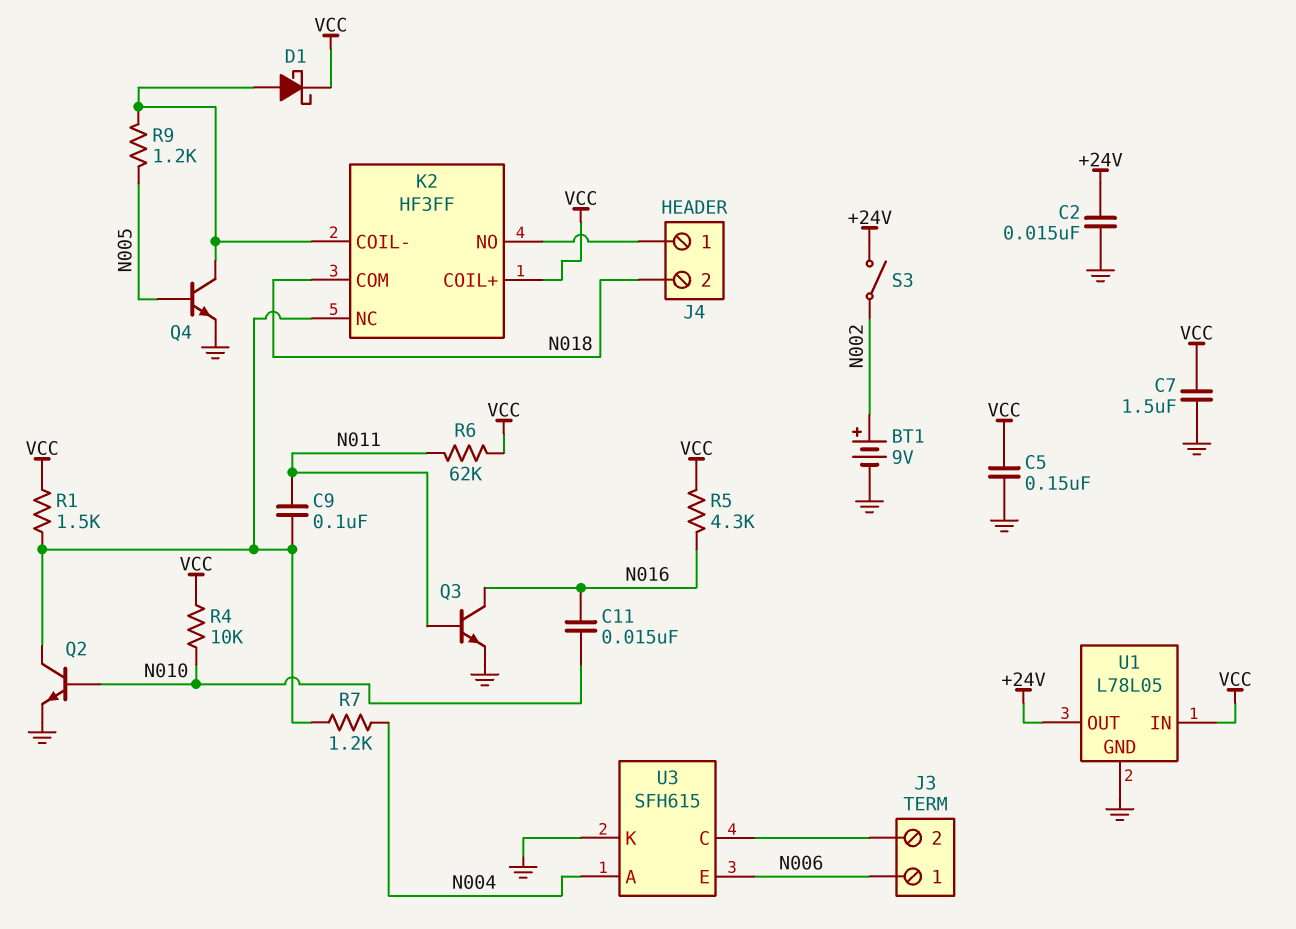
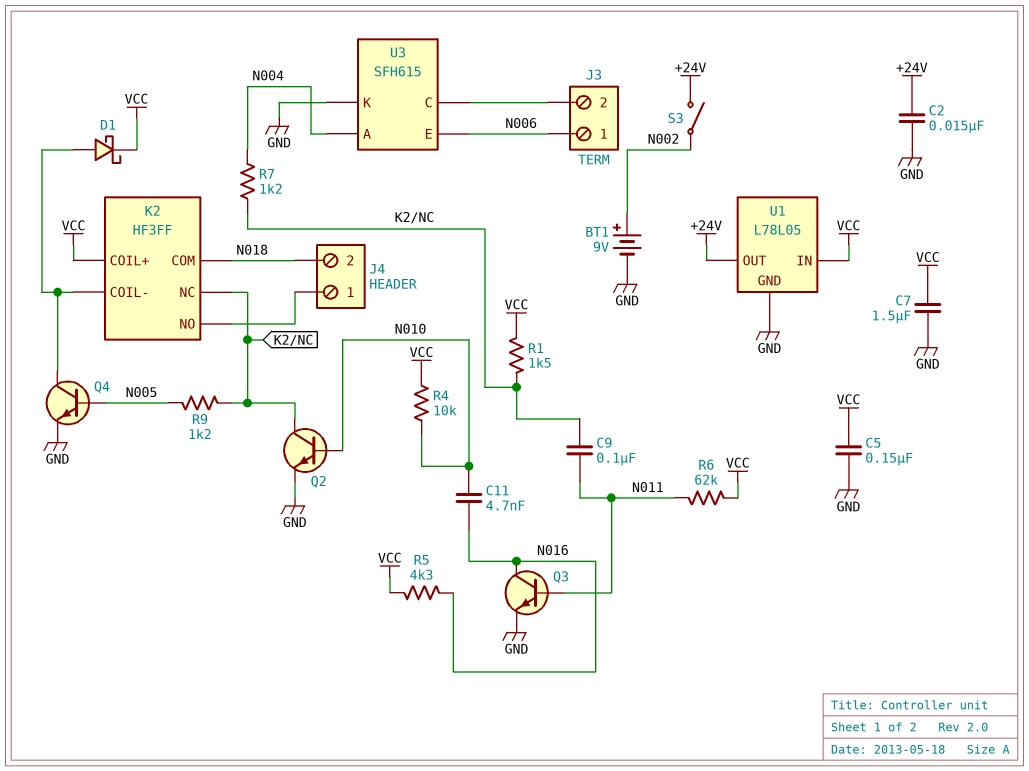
C11: 15nF (N010, N016) -> 4.7nF (N010, N016)
R9: 1.2k (K2/COIL-, N005) -> 1.2k (K2/NC, N005)

